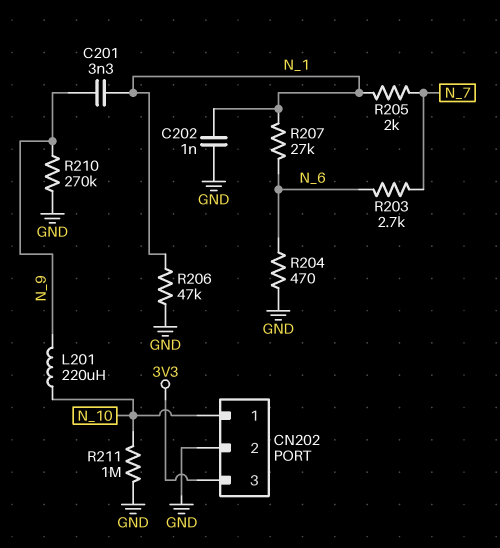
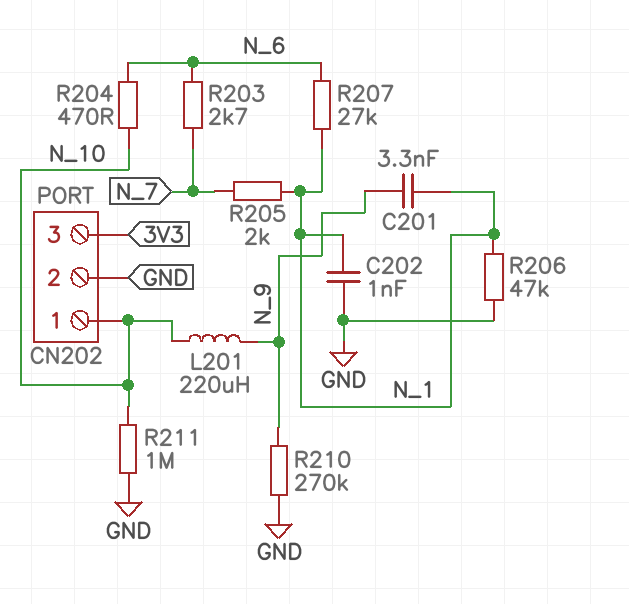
R204: 470 (GND, N_6) -> 470 (N_6, N_10)

